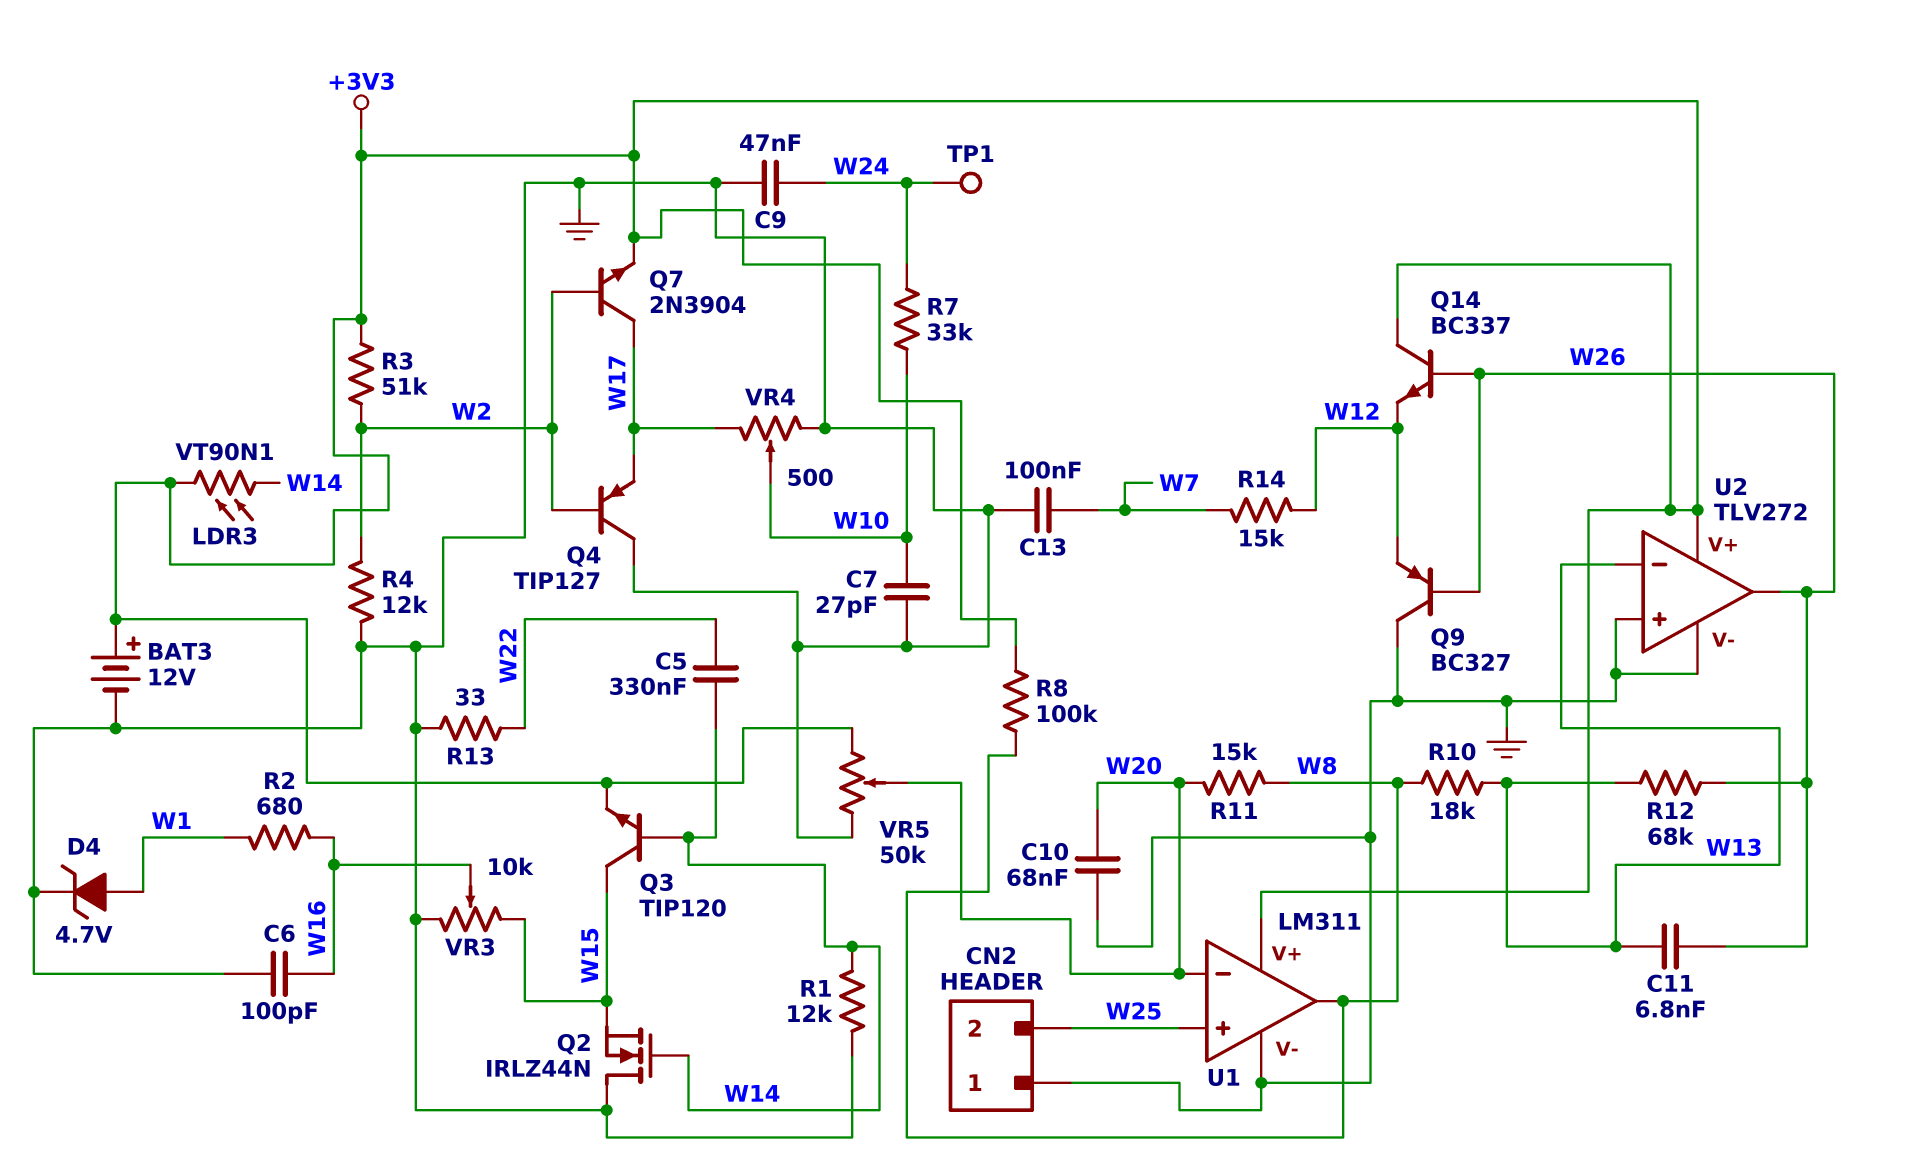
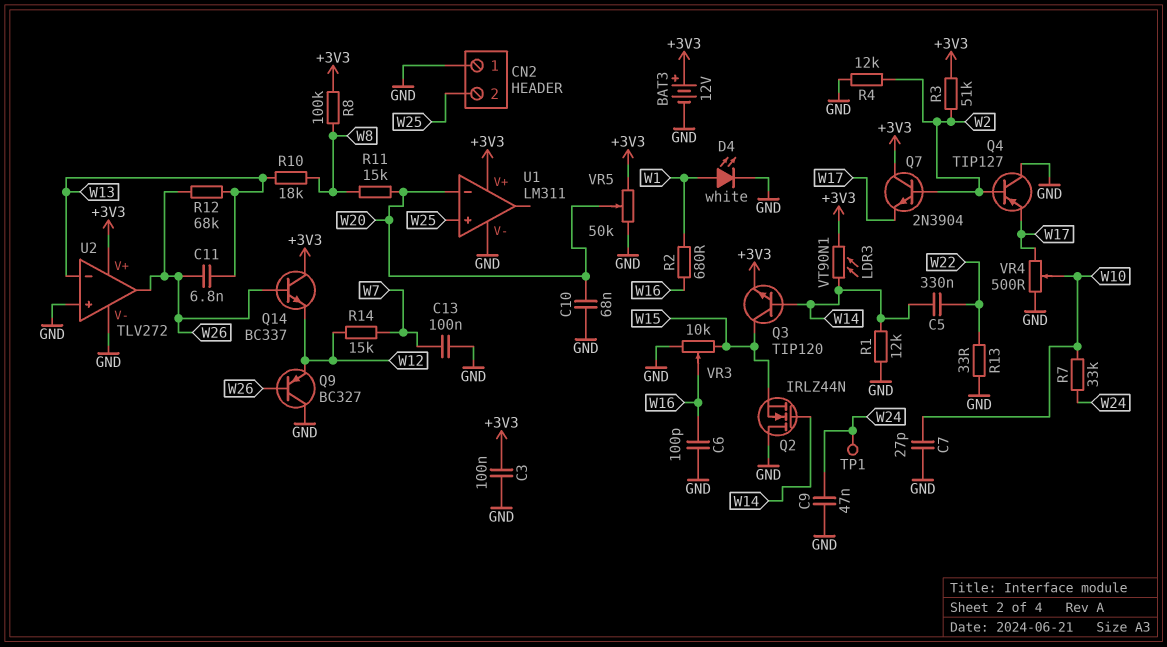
C3: none -> 100nF (+3V3, GND)
D4: zener 4.7V (A W1, K GND) -> LED white (A W1, K GND)
Q7: NPN 2N3904 (B W2, C W17, E +3V3) -> NPN 2N3904 (B W2, C +3V3, E W17)
U1 pin out: W8 -> none

